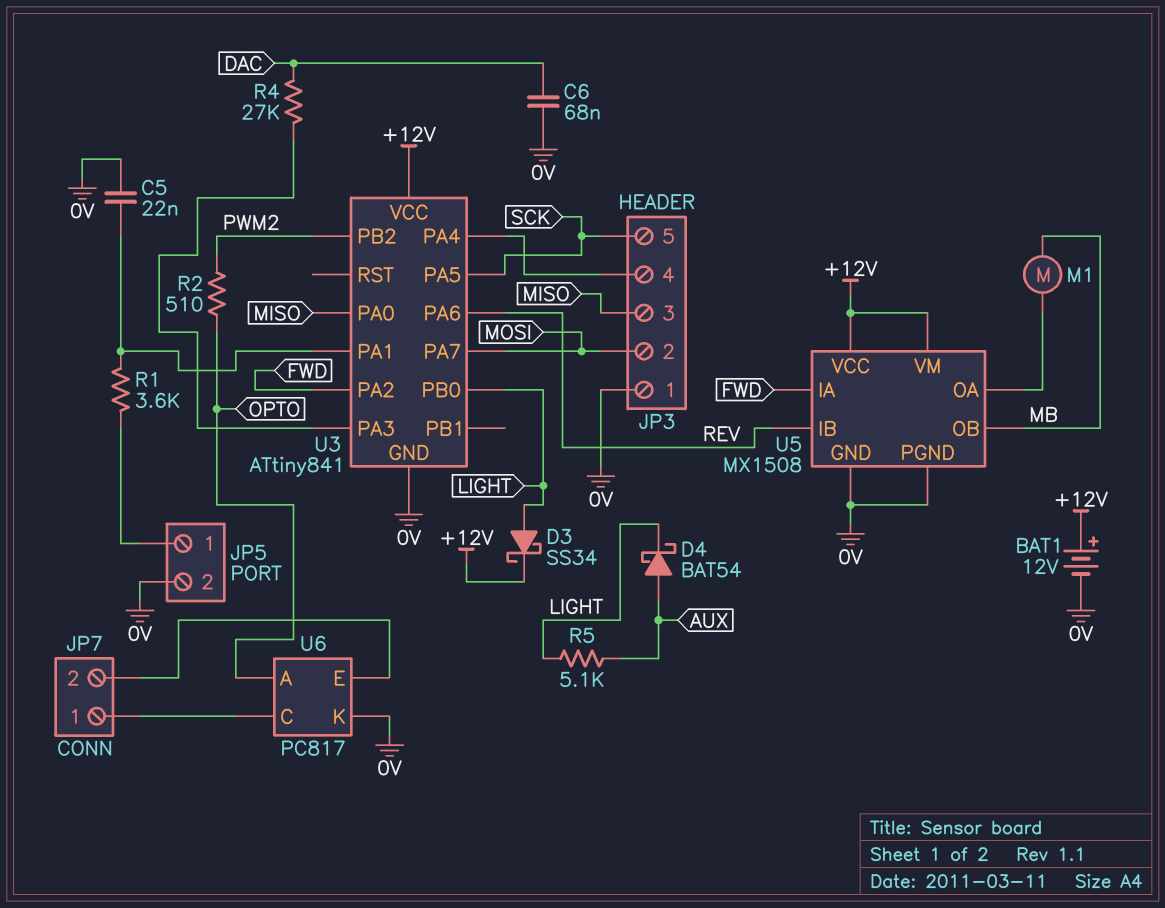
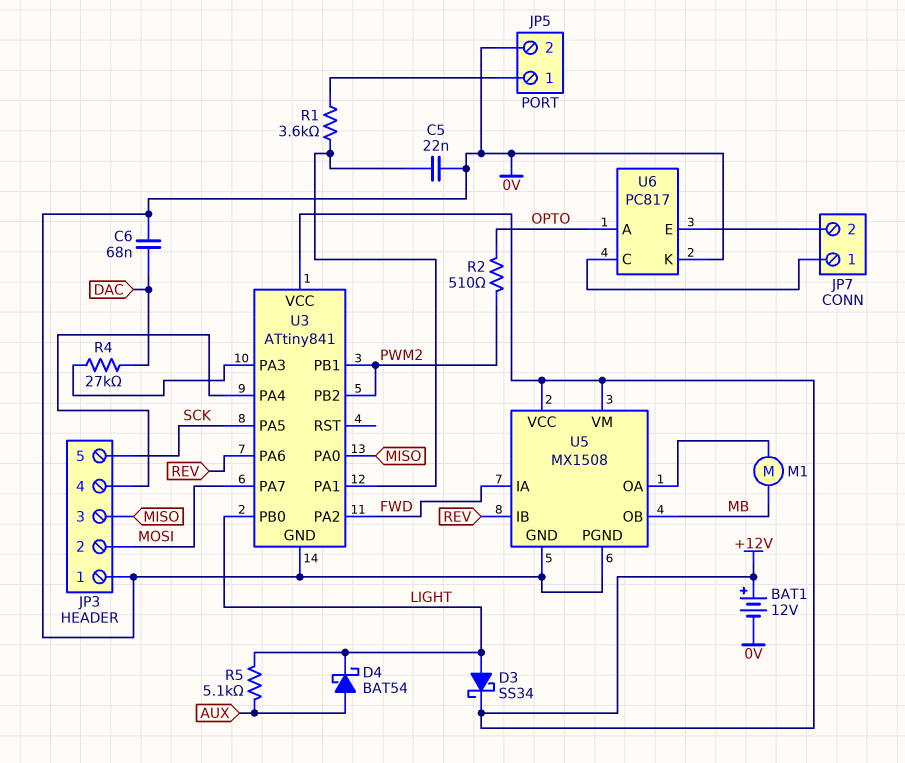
U3 pin PB1: none -> PWM2

